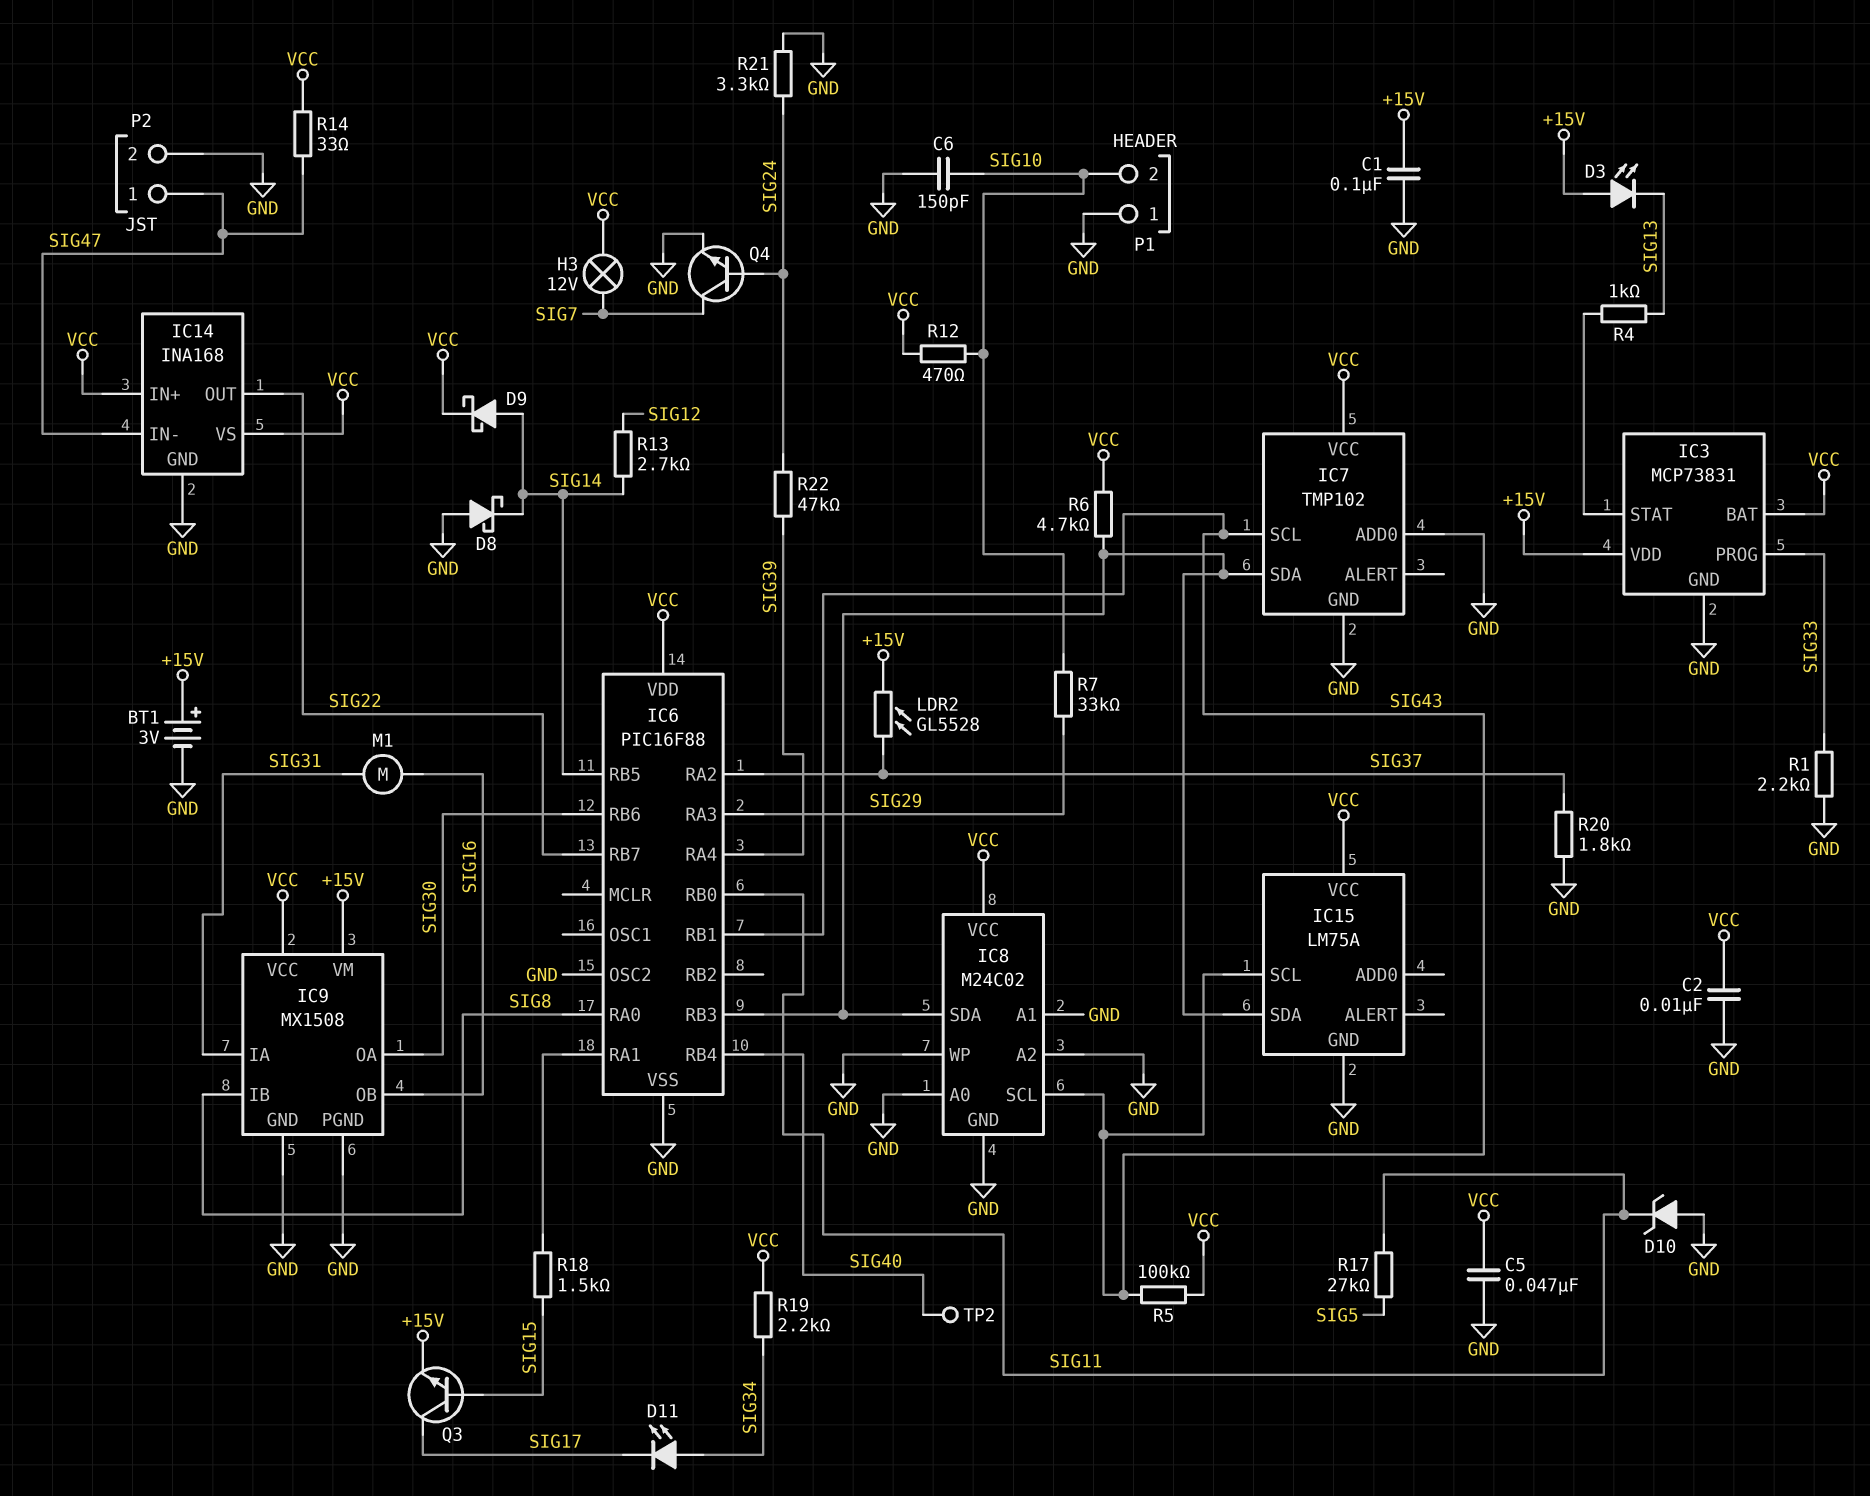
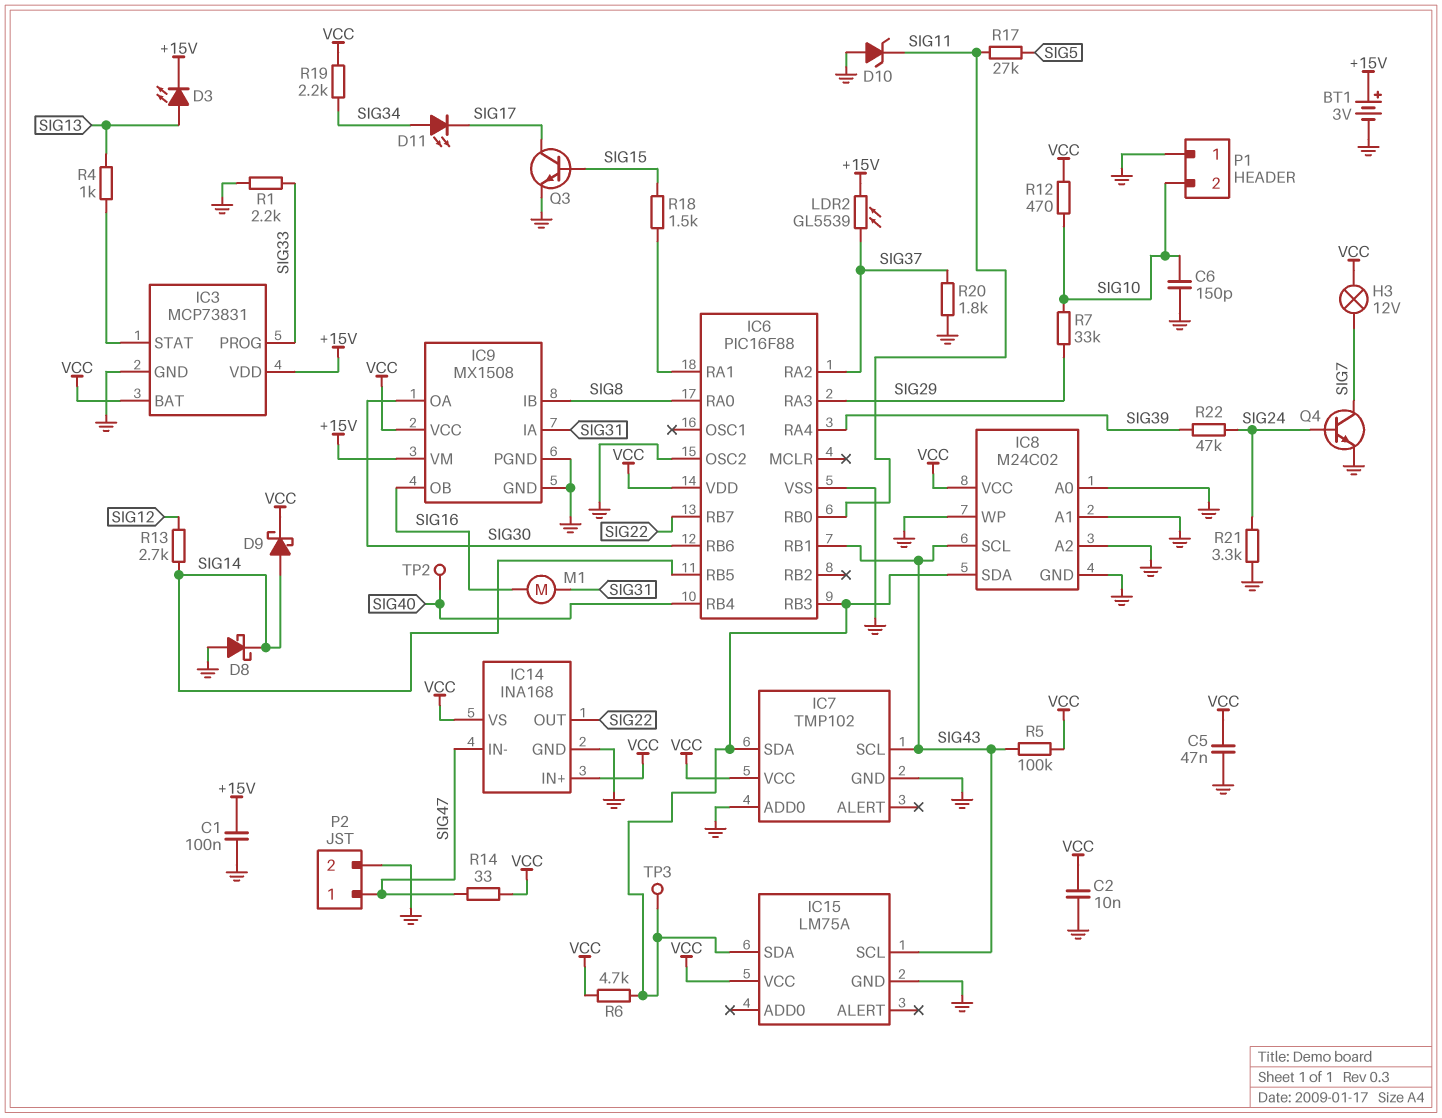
D3: LED (A +15V, K SIG13) -> LED (A SIG13, K +15V)
LDR2: GL5528 (+15V, SIG37) -> GL5539 (+15V, SIG37)
Q3: NPN (B SIG15, C SIG17, E +15V) -> NPN (B SIG15, C SIG17, E GND)
TP3: none -> test point (IC6/RB3)

